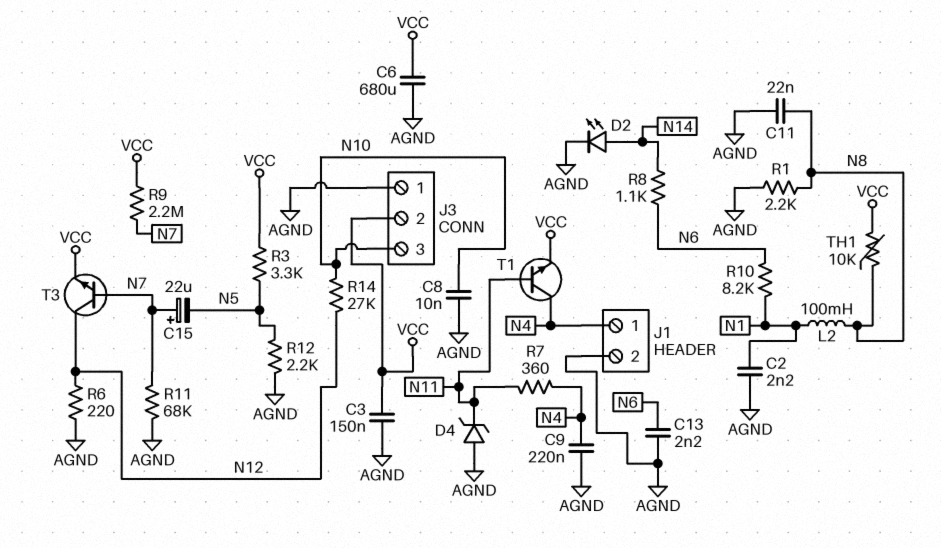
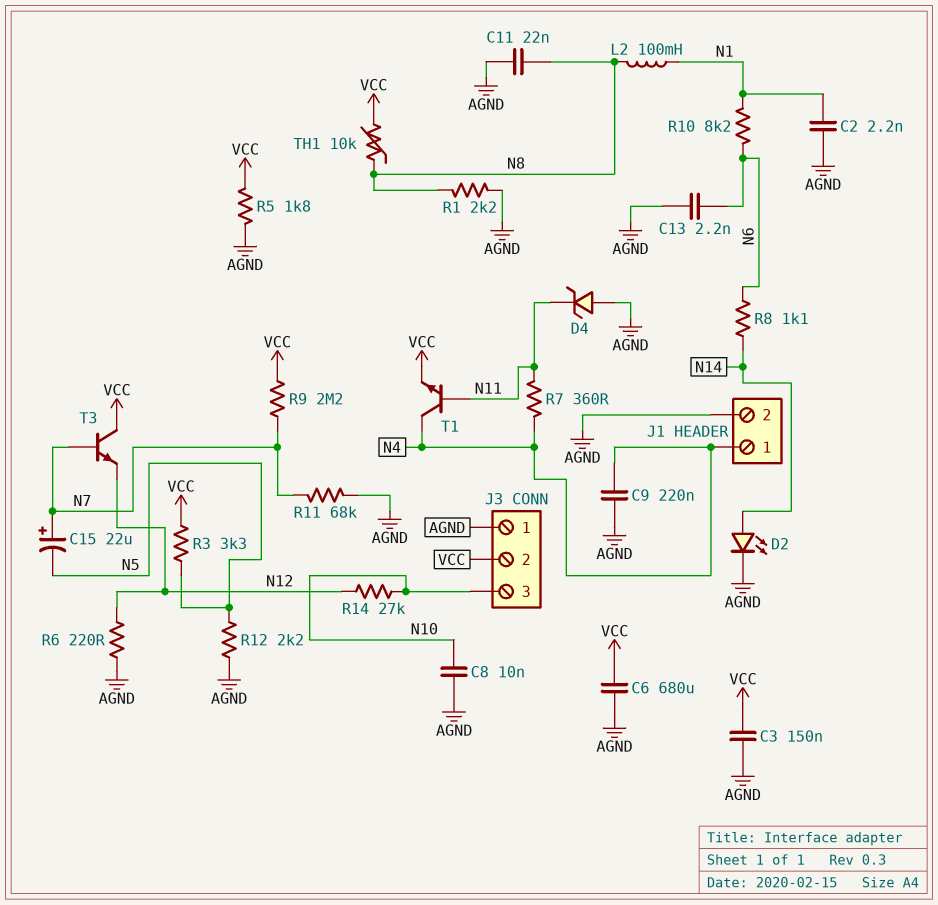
R5: none -> 1.8k (AGND, VCC)
T3: NPN (B N7, C N12, E VCC) -> NPN (B N7, C VCC, E N12)

